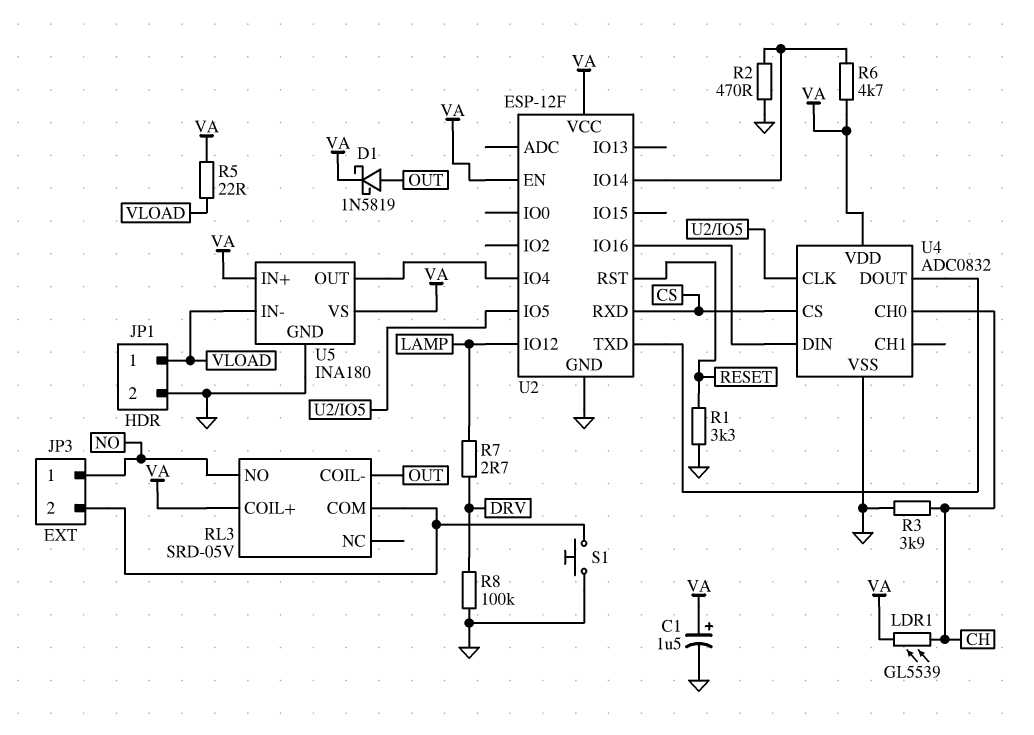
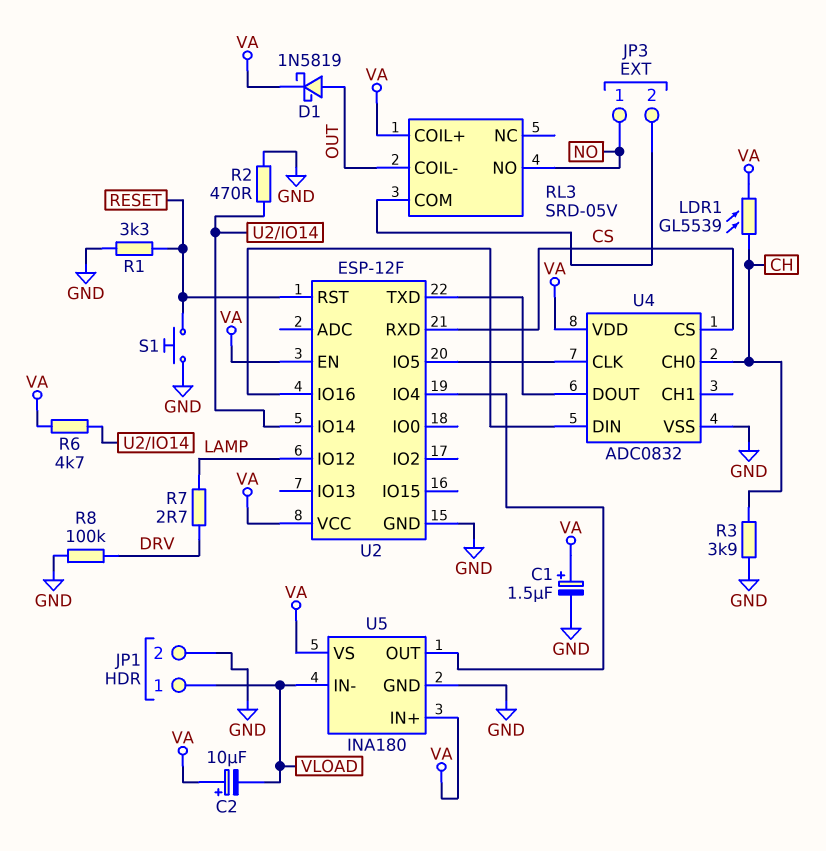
C2: none -> 10uF (plus VA, minus VLOAD)
R5: 22 (VA, VLOAD) -> none
S1: button (GND, JP3/2) -> button (GND, RESET)

